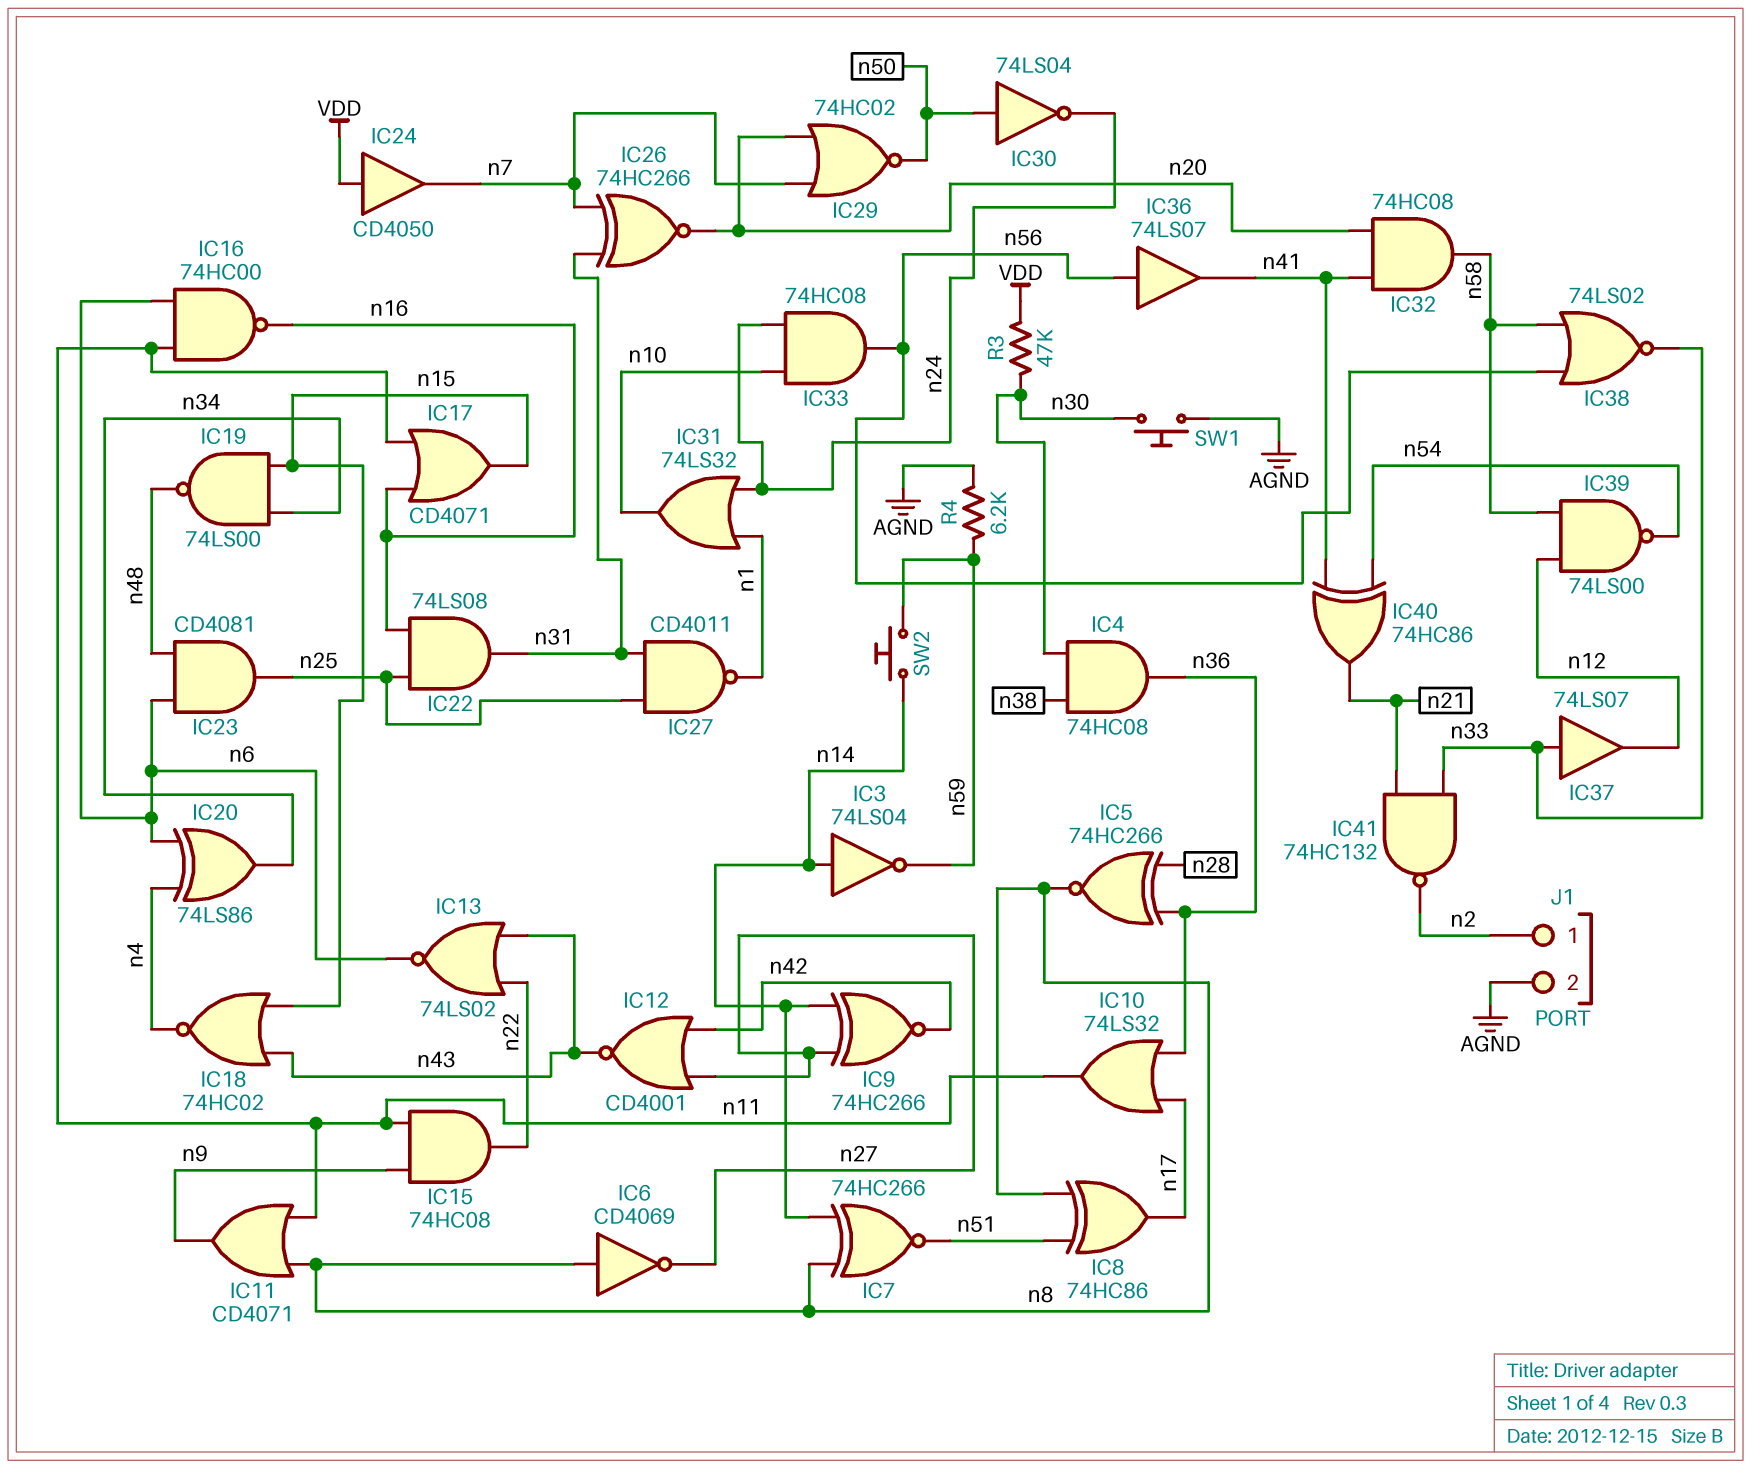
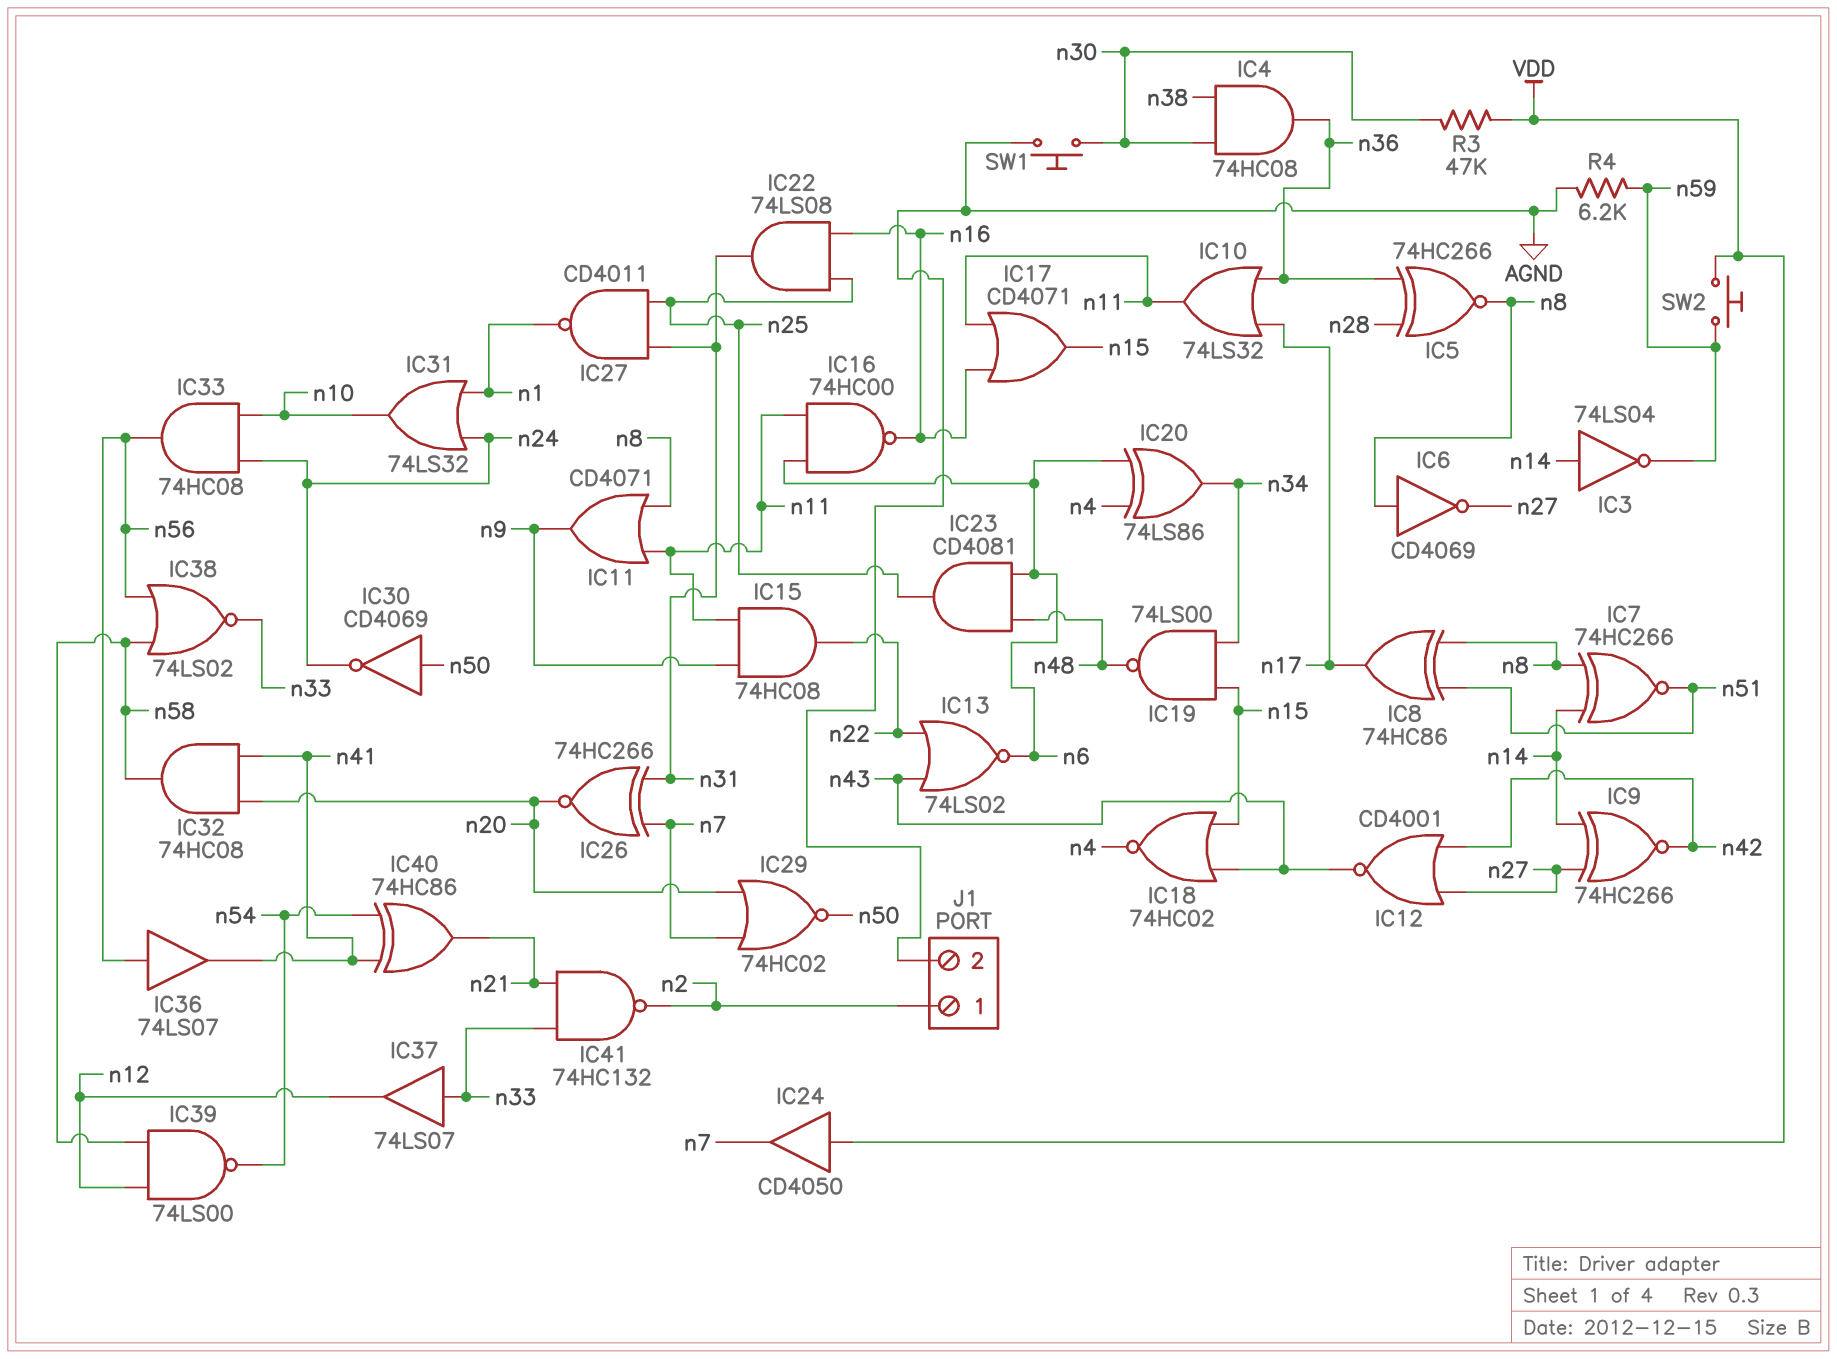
IC30: NOT 74LS04 (in n50, out n24) -> NOT CD4069 (in n50, out n24)
SW2: button (n14, n59) -> button (VDD, n59)

